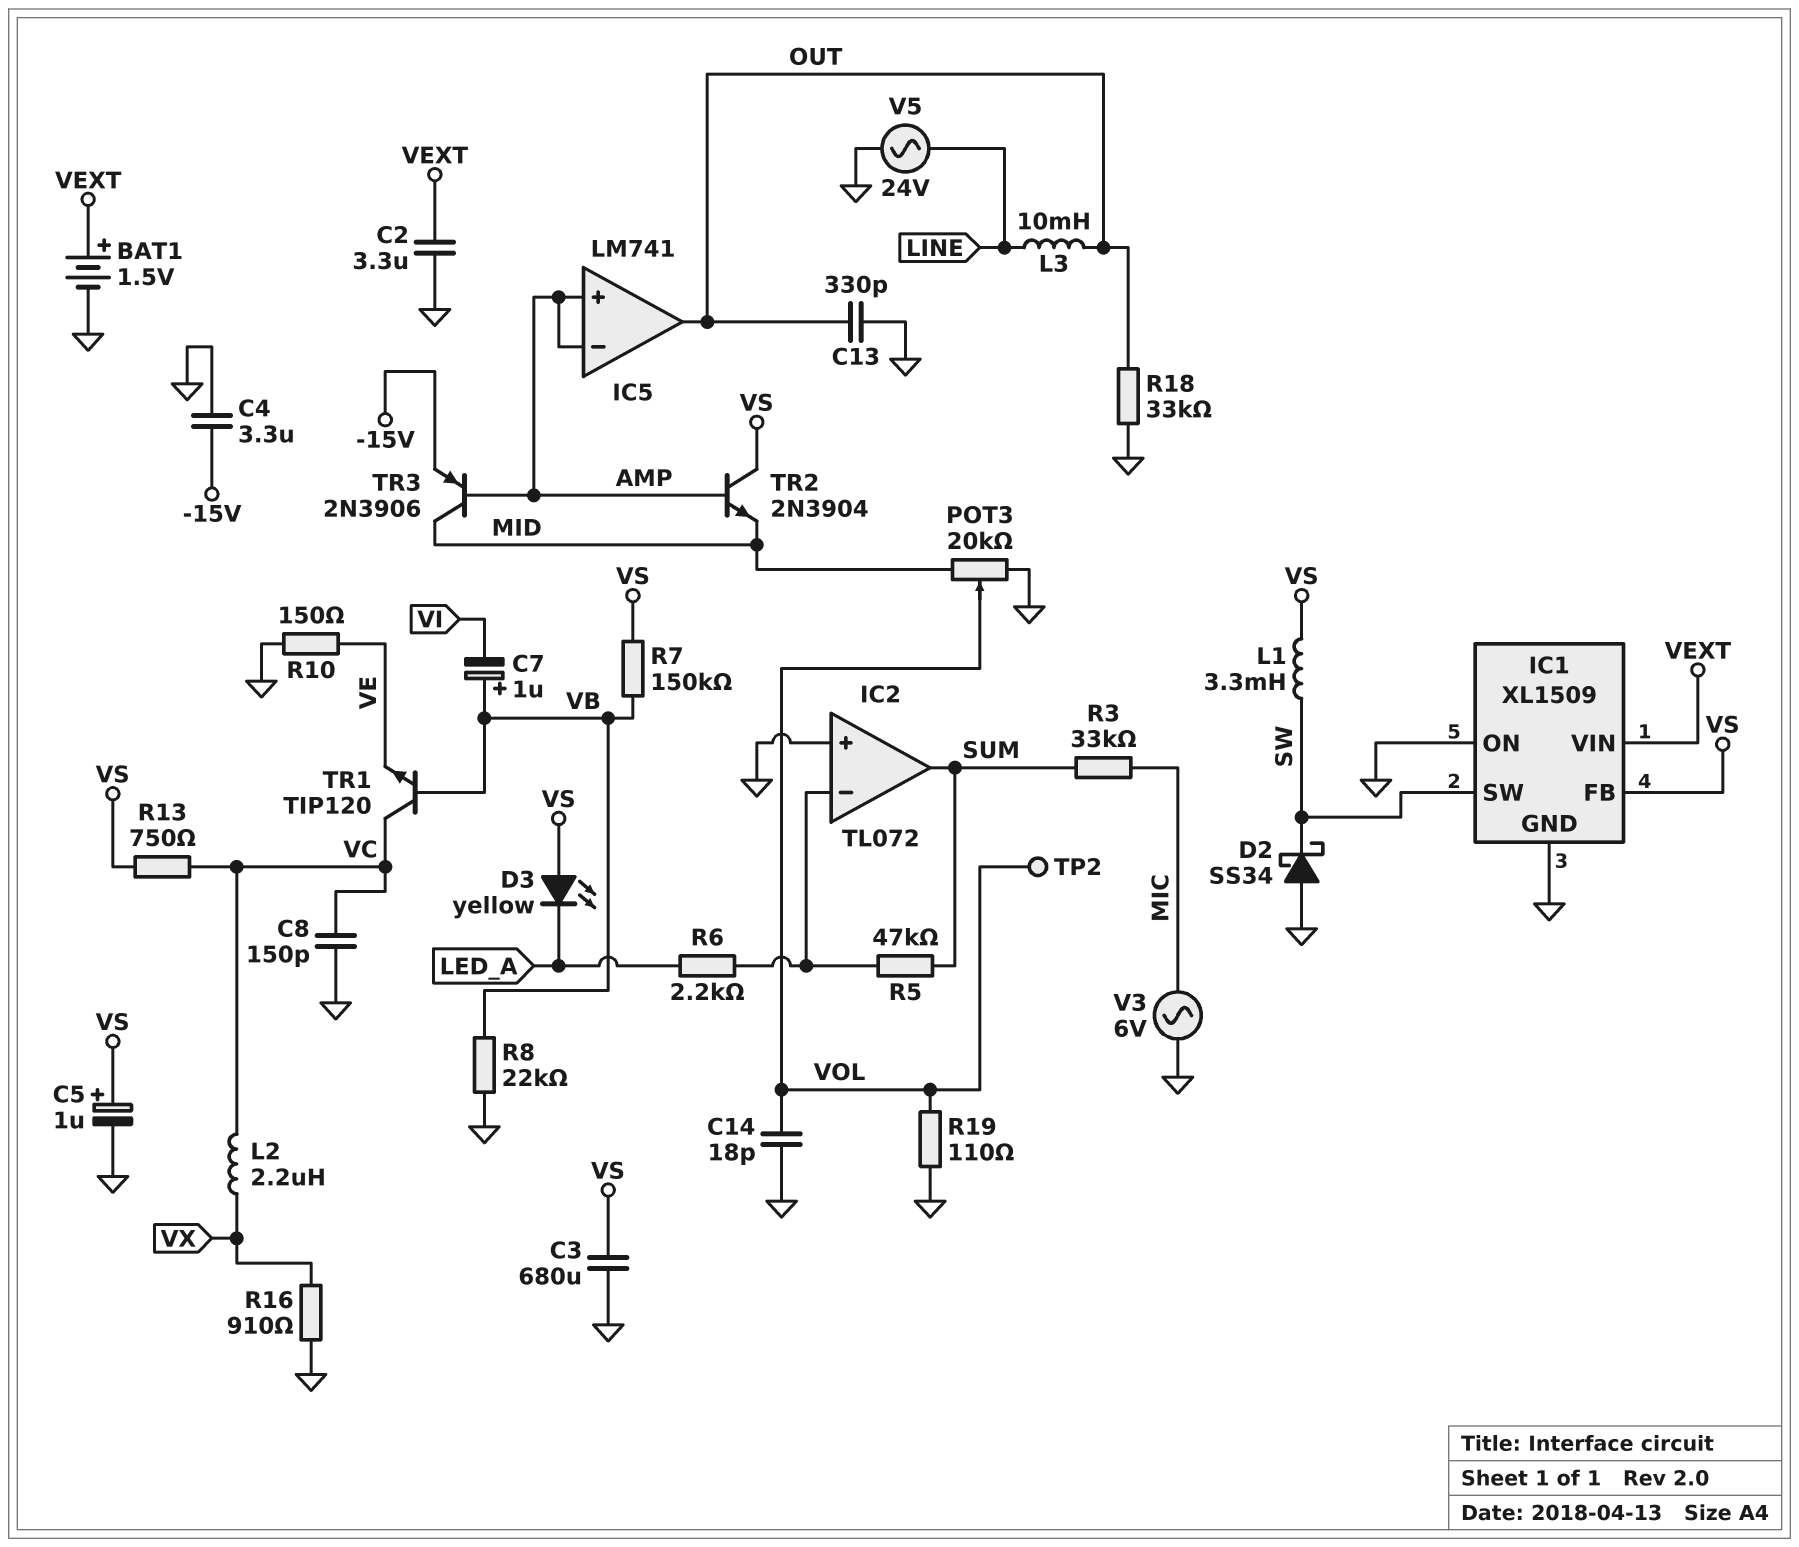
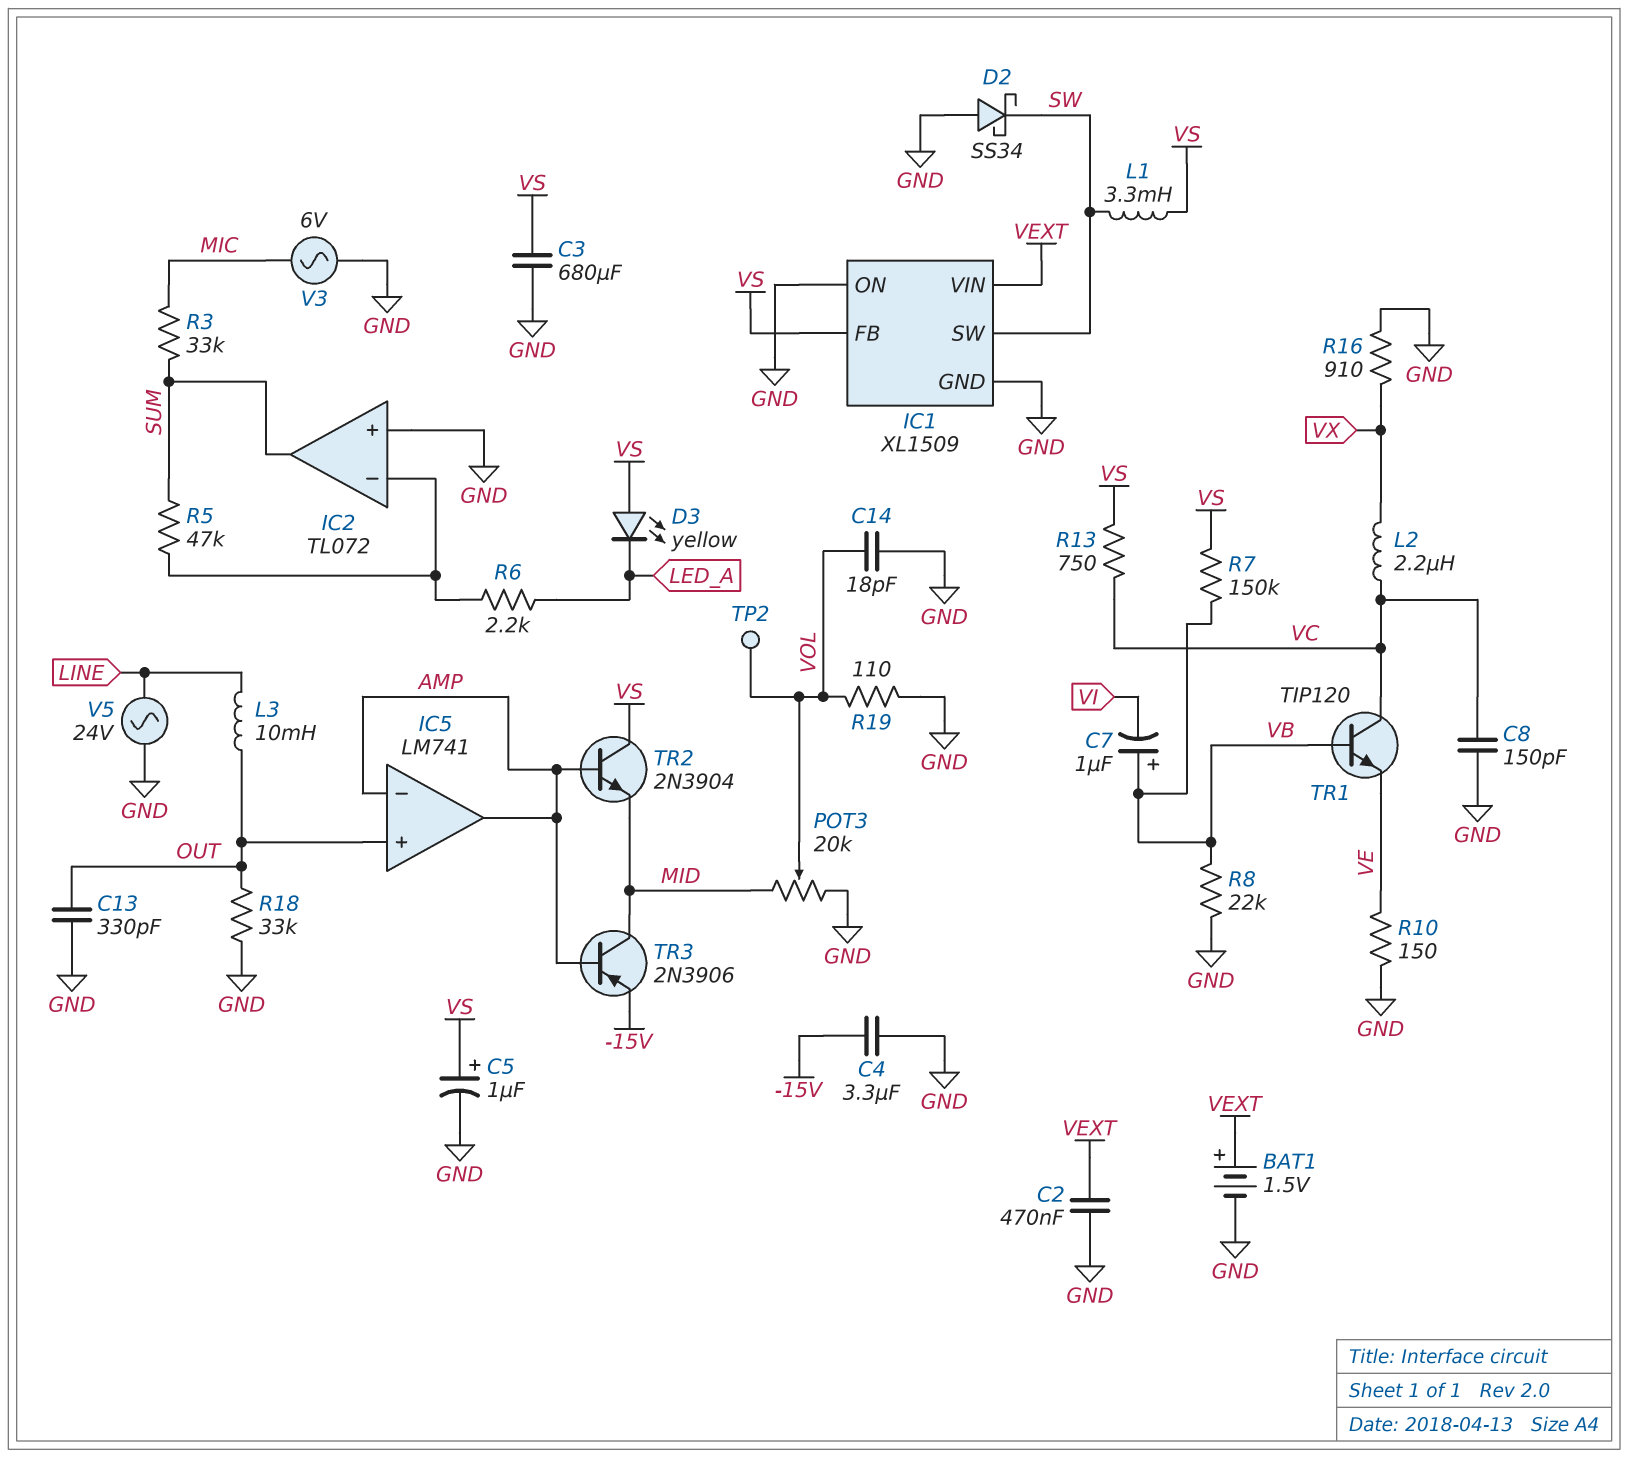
C2: 3.3uF (GND, VEXT) -> 470nF (GND, VEXT)
IC5 pin in+: AMP -> OUT
IC5 pin out: OUT -> AMP

